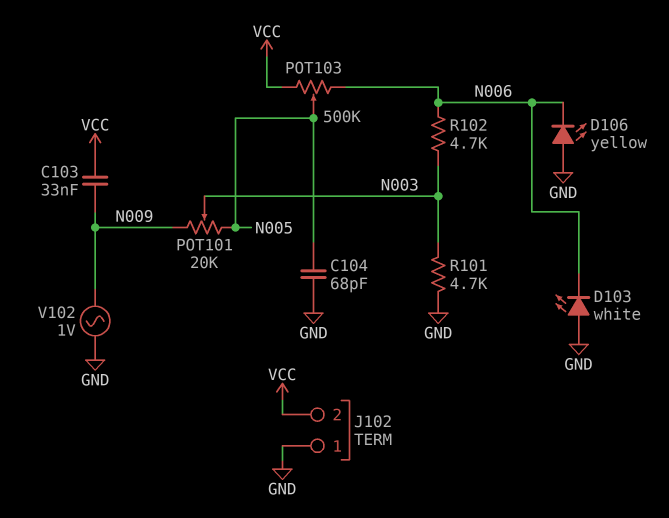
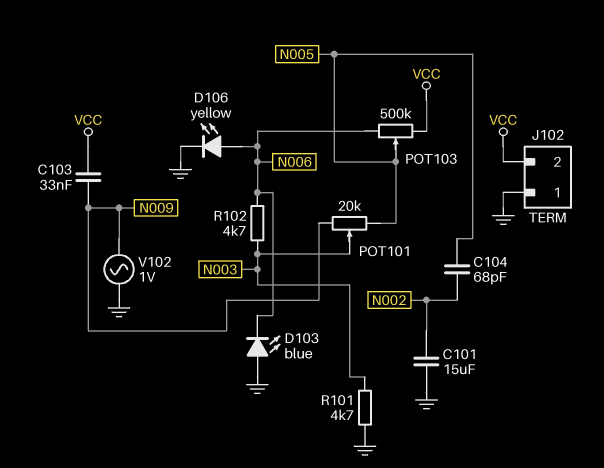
C101: none -> 15uF (GND, N002)
C104: 68pF (GND, N005) -> 68pF (N002, N005)
D103: LED white (A GND, K N006) -> LED blue (A GND, K N006)
D106: LED yellow (A GND, K N006) -> LED yellow (A N006, K GND)

